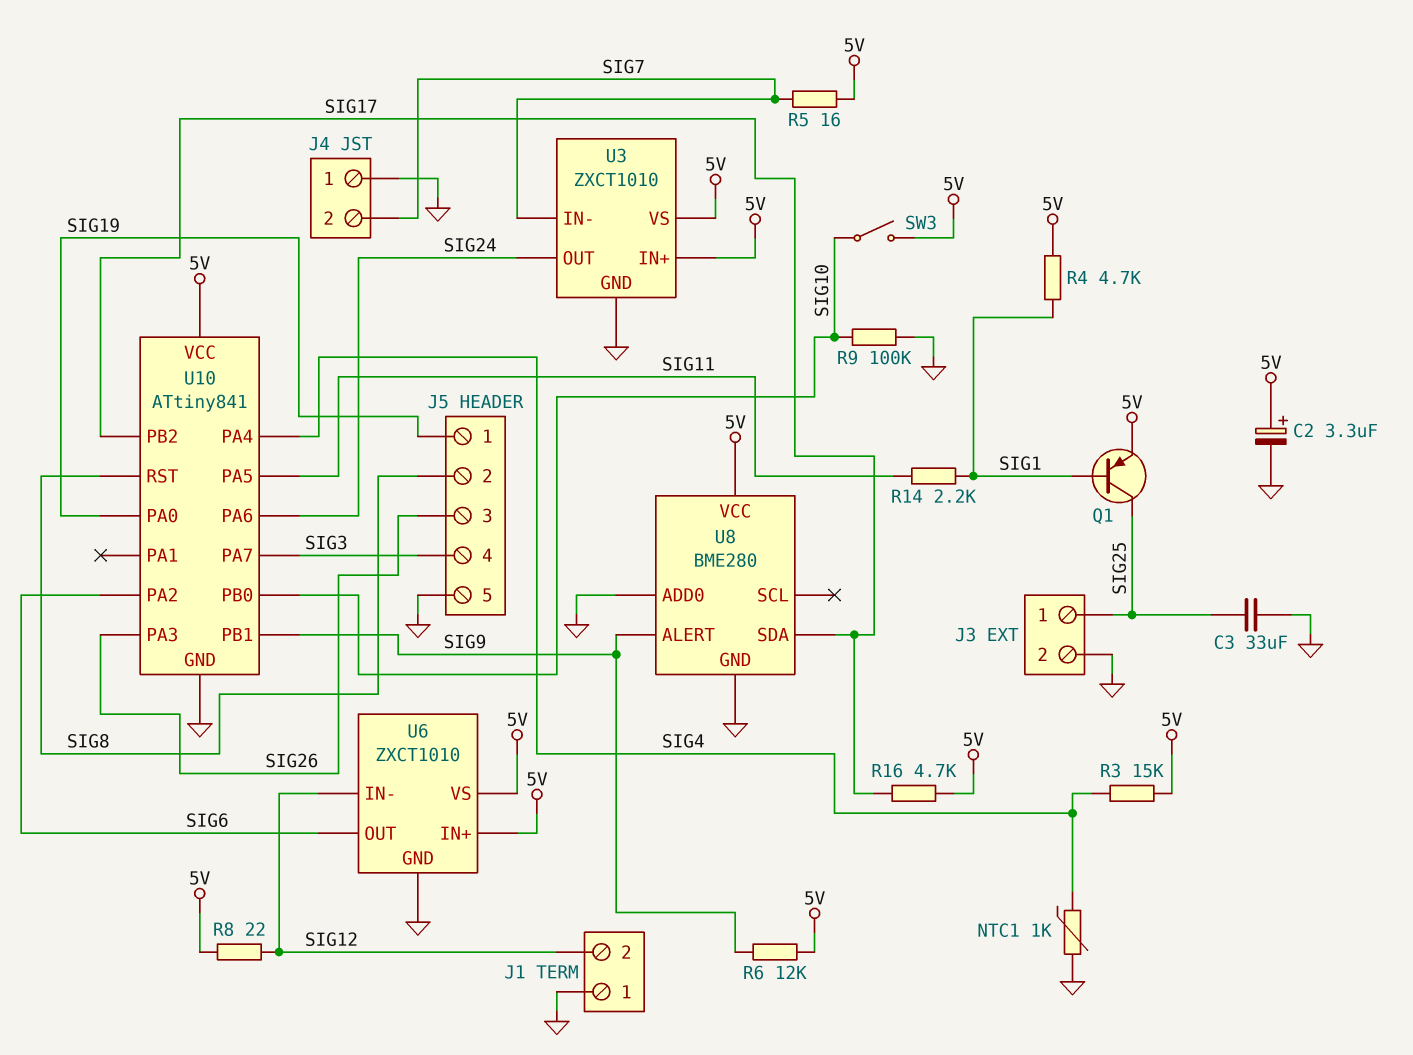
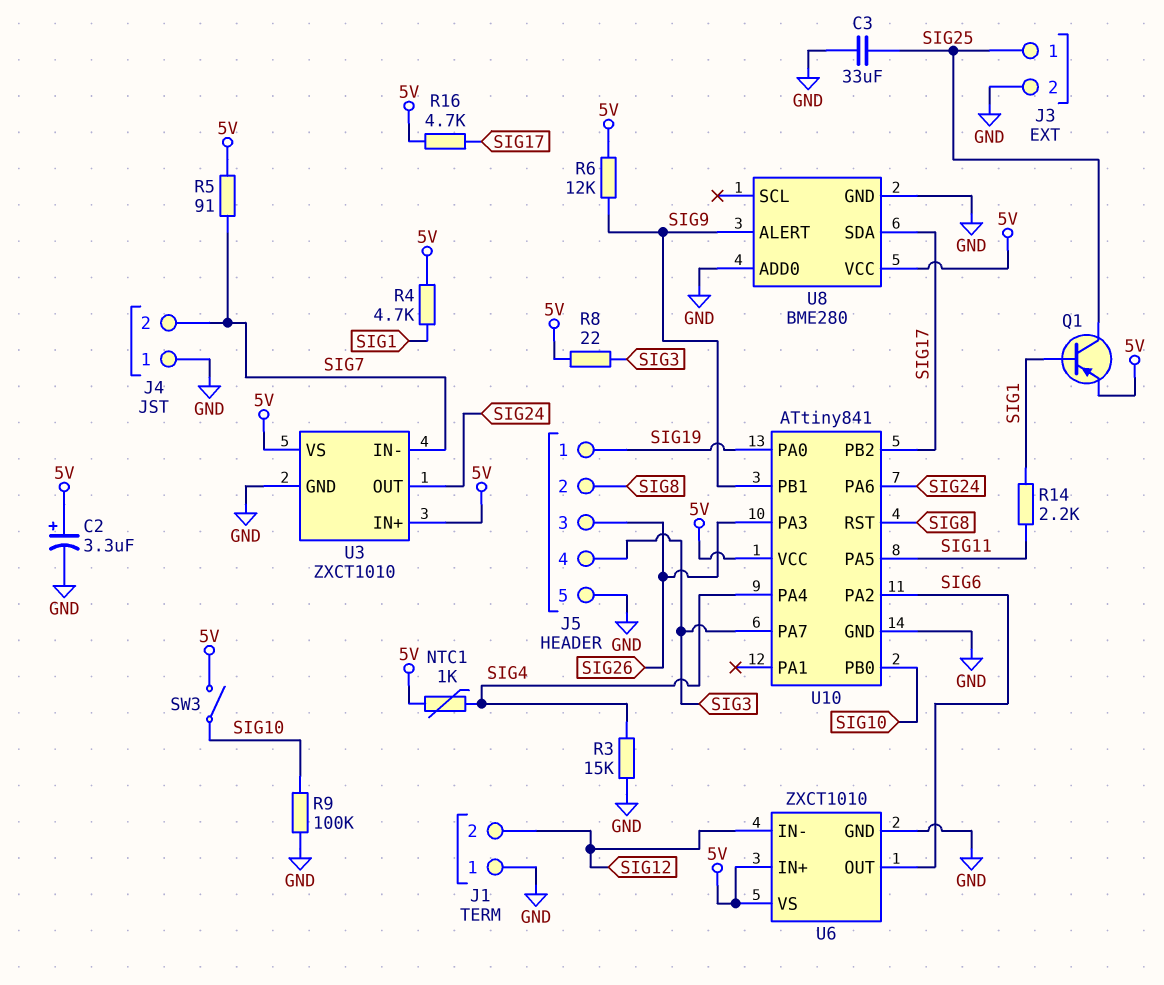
NTC1: 1k (GND, SIG4) -> 1k (5V, SIG4)
R3: 15k (5V, SIG4) -> 15k (GND, SIG4)
R5: 16 (5V, SIG7) -> 91 (5V, SIG7)
R8: 22 (5V, SIG12) -> 22 (5V, SIG3)

